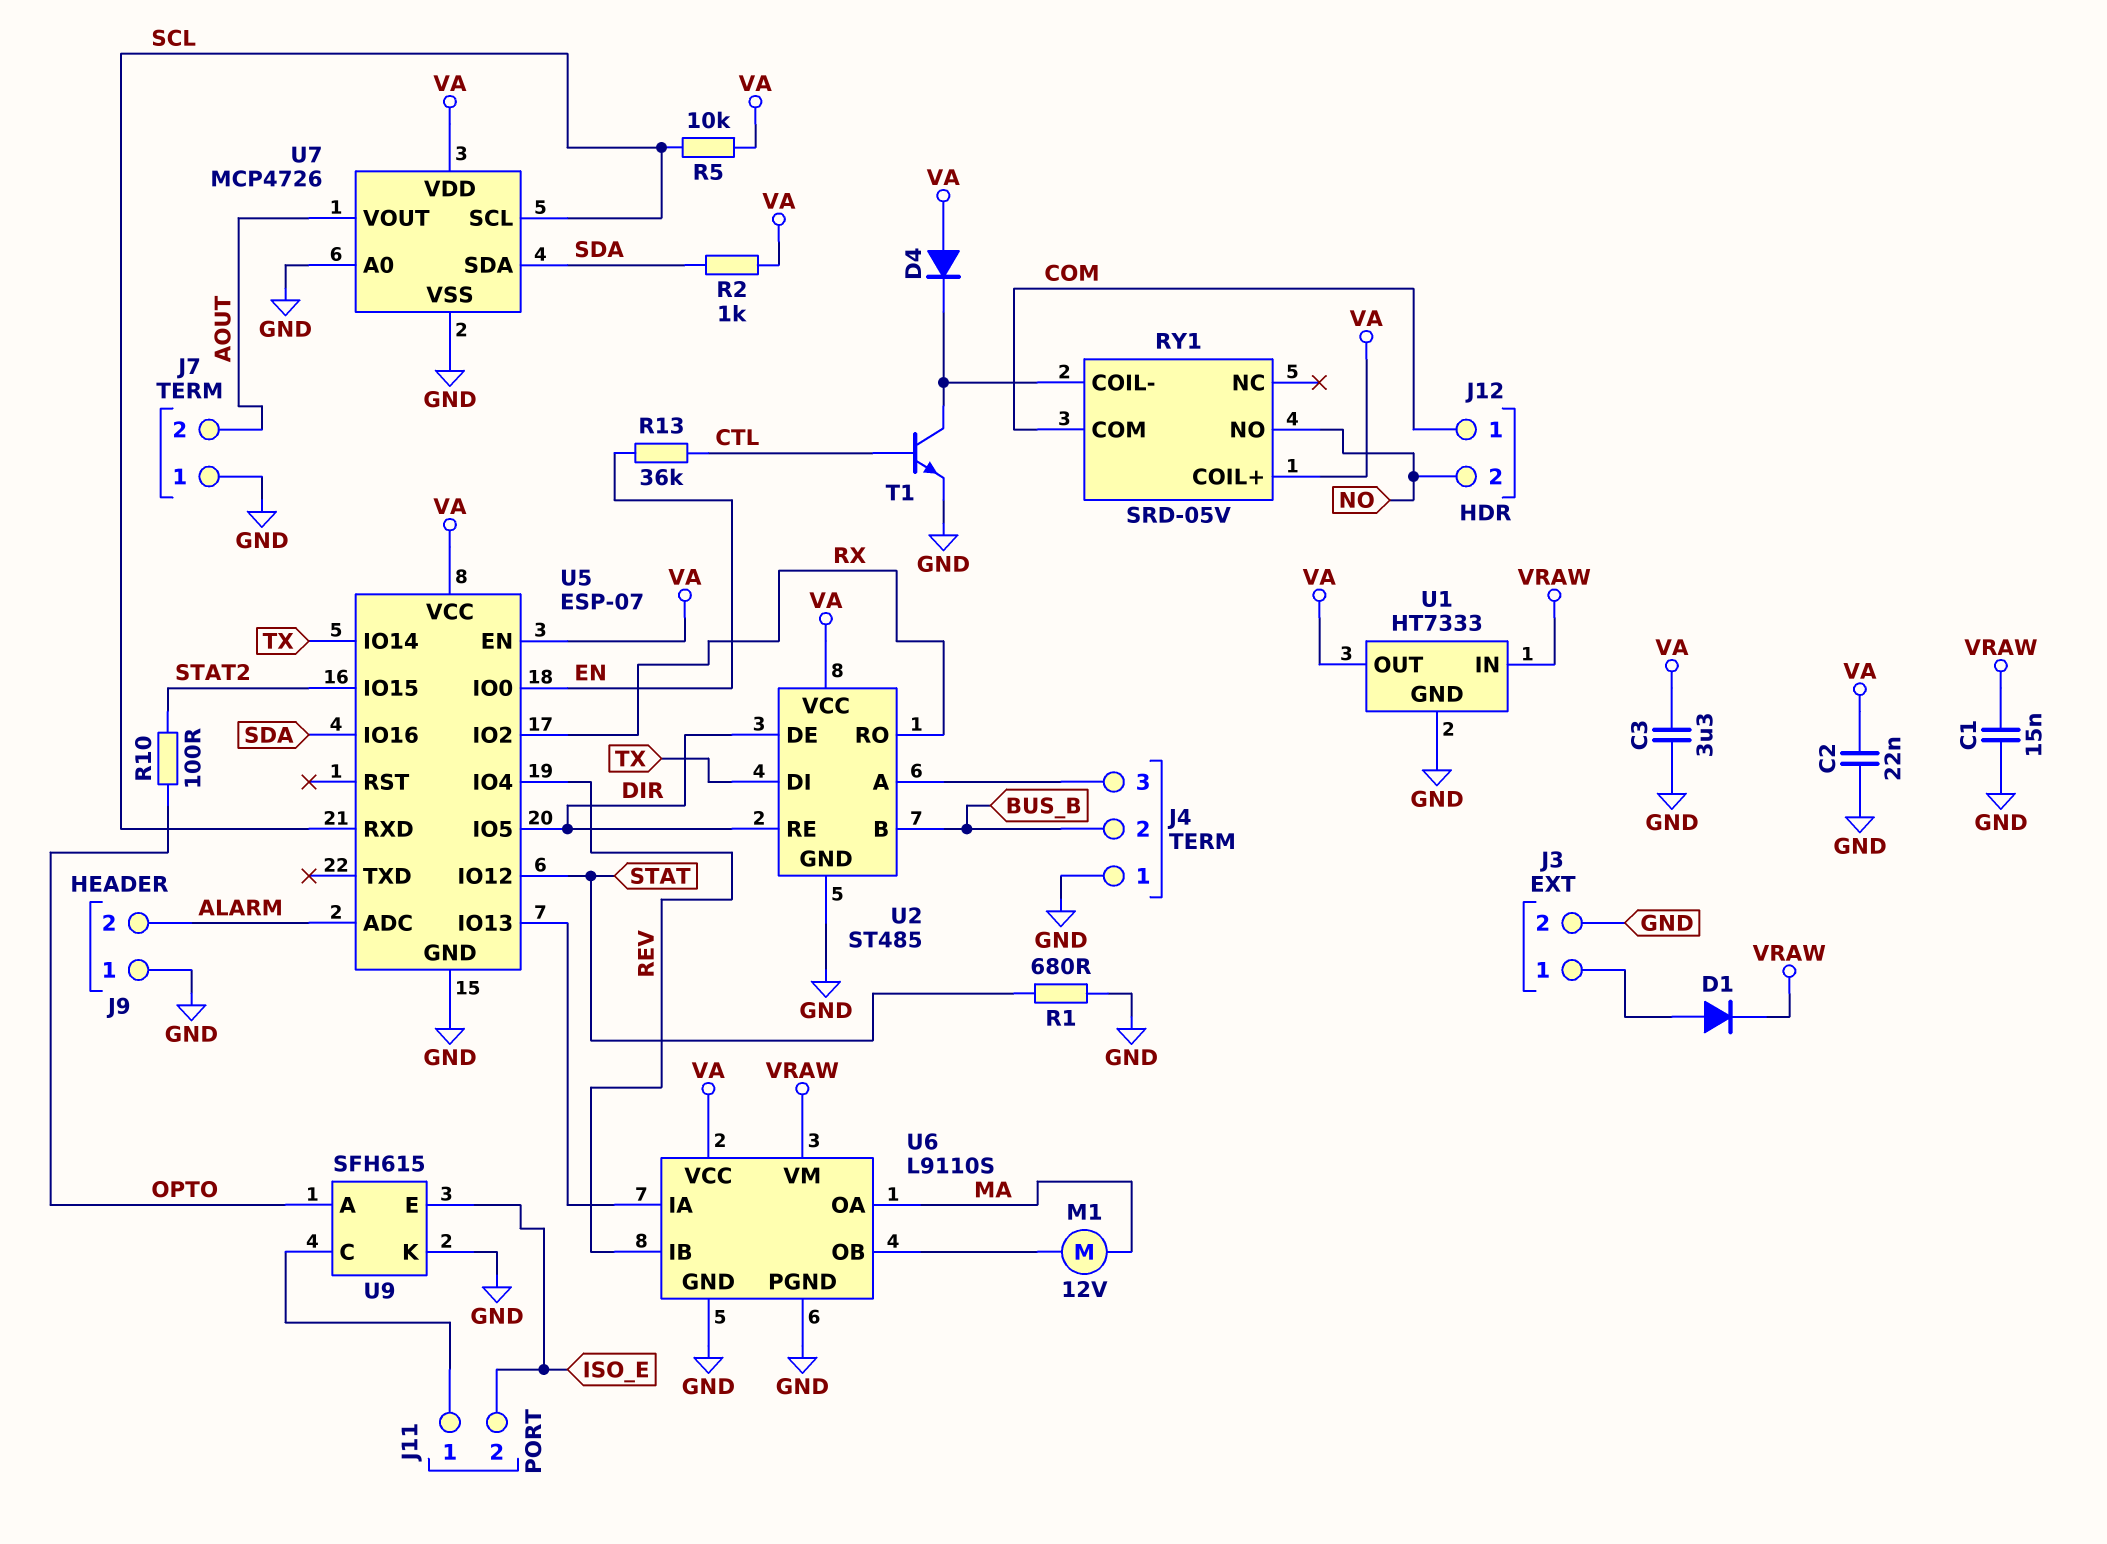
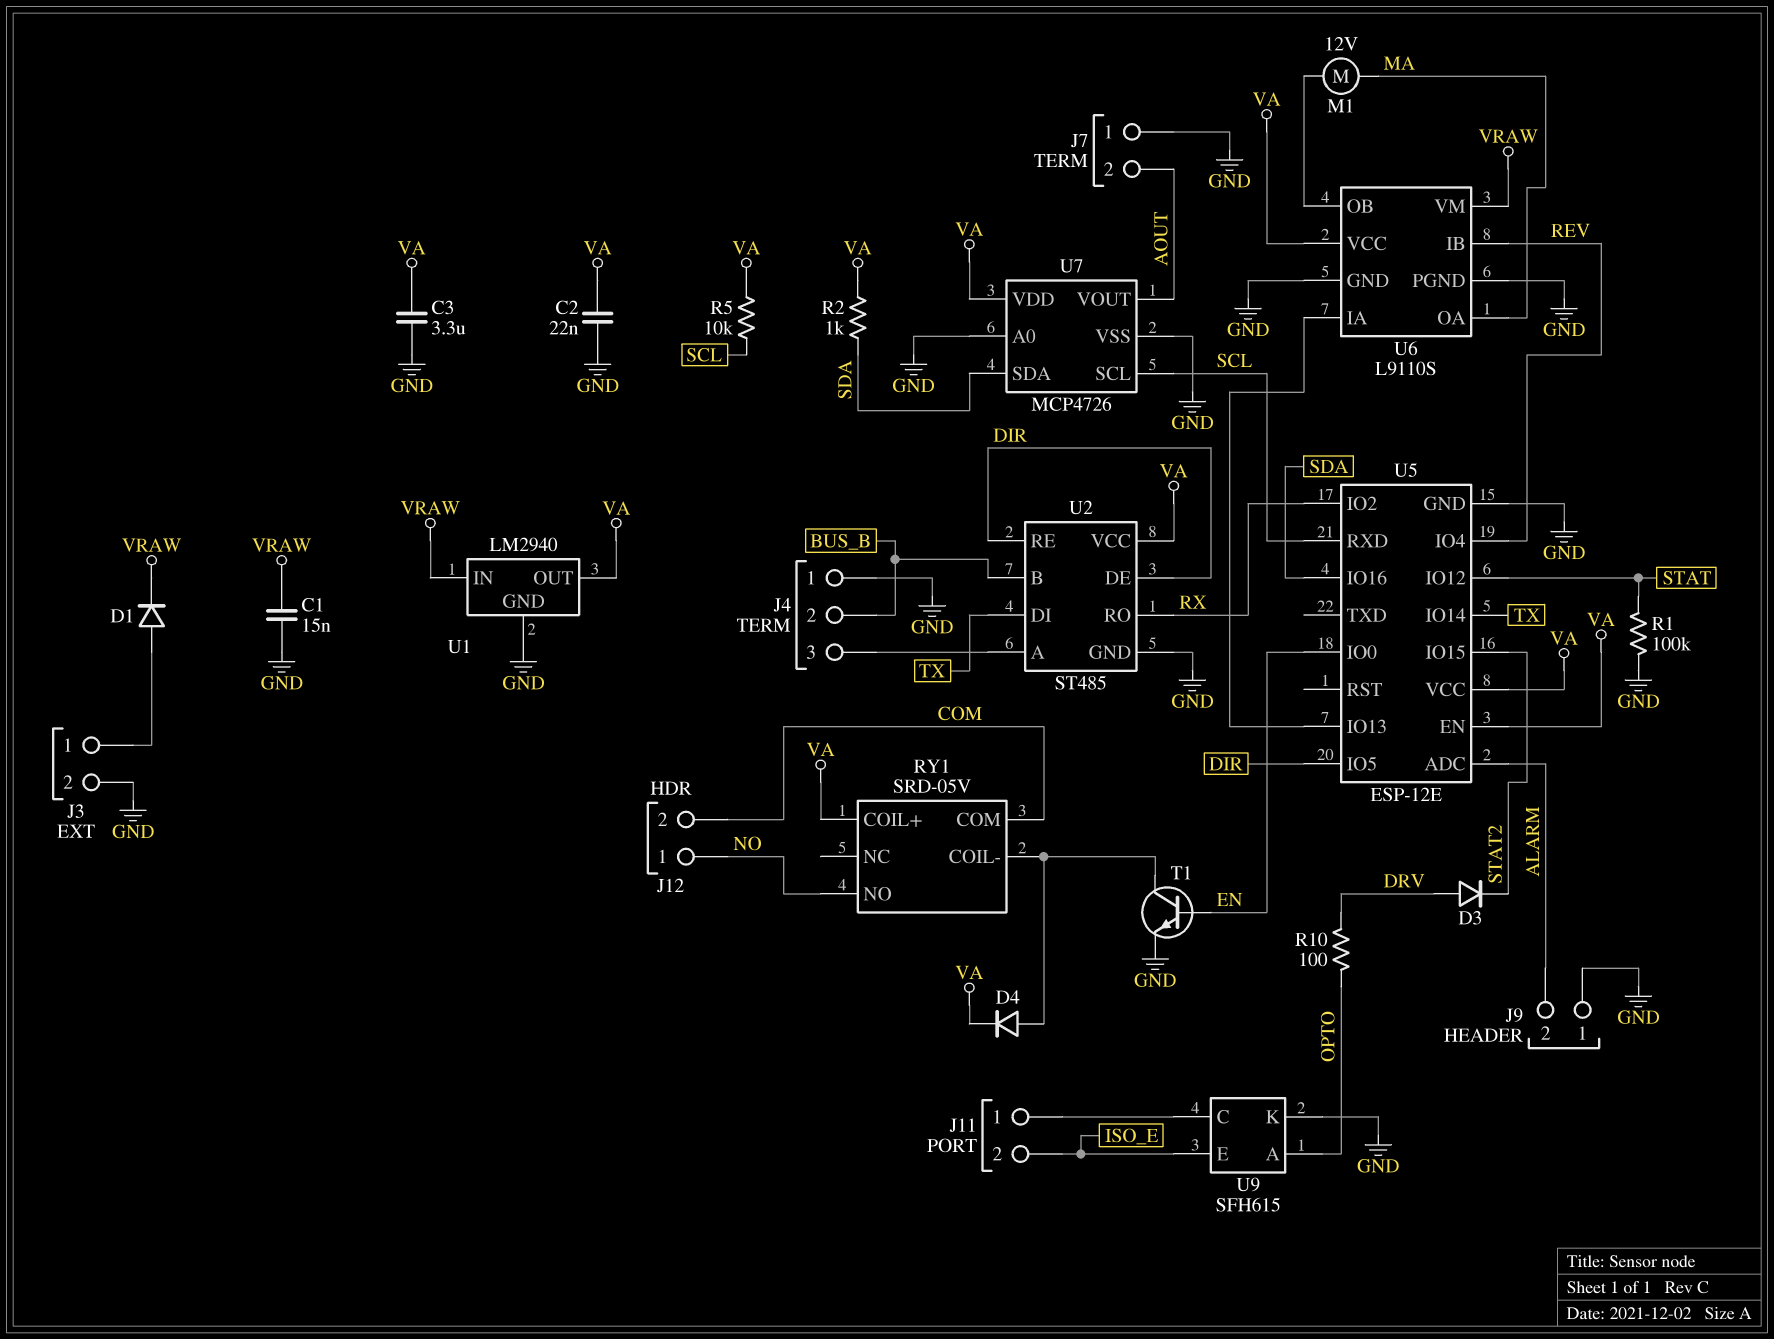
D3: none -> diode (A DRV, K STAT2)
D4: diode (A VA, K RY1/COIL-) -> diode (A RY1/COIL-, K VA)
J12 pin 1: COM -> NO
J12 pin 2: NO -> COM
R1: 680 (GND, STAT) -> 100k (GND, STAT)
R10: 100 (OPTO, STAT2) -> 100 (DRV, OPTO)
R13: 36k (CTL, EN) -> none
T1: NPN (B CTL, C RY1/COIL-, E GND) -> NPN (B EN, C RY1/COIL-, E GND)
U1: HT7333 -> LM2940
U5: ESP-07 -> ESP-12E

